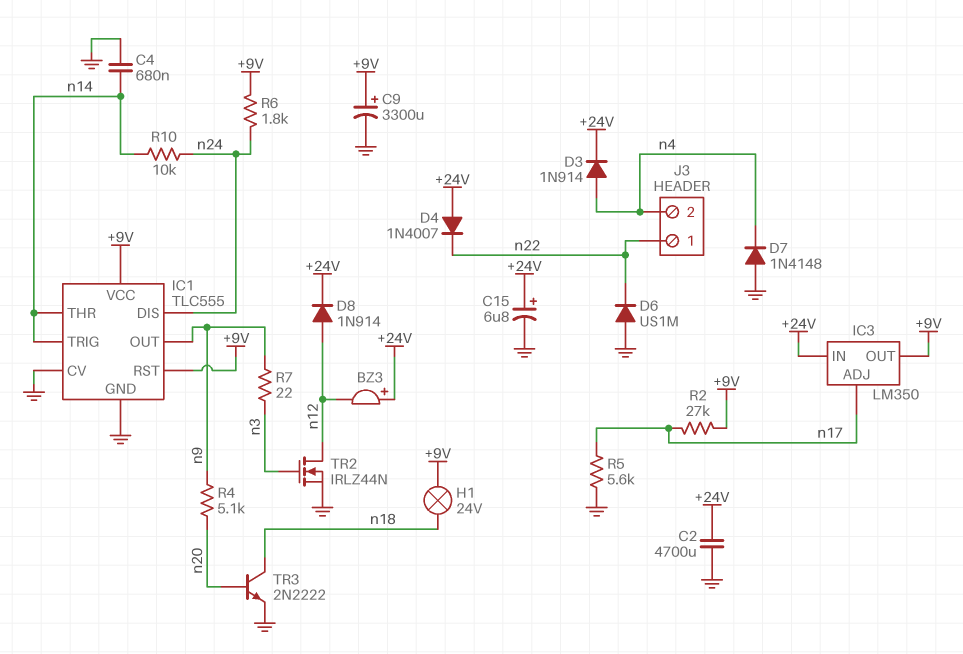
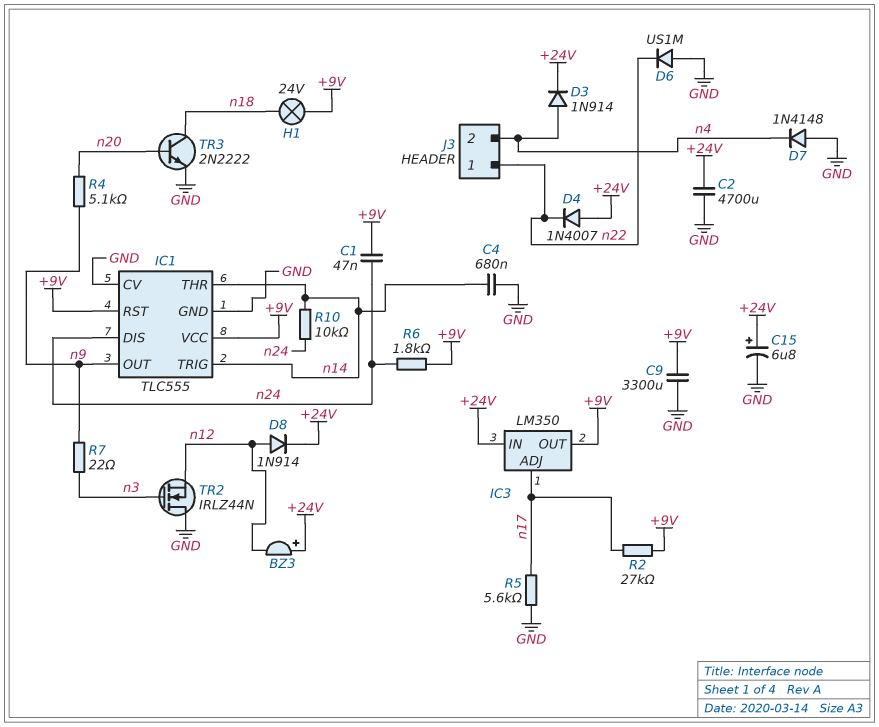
C1: none -> 47nF (+9V, n24)
C9: 3300uF (plus +9V, minus GND) -> 3300uF (+9V, GND)
TR2: NMOS IRLZ44N (G n3, D n12, S GND) -> NMOS IRLZ44N (G n3, D GND, S n12)

